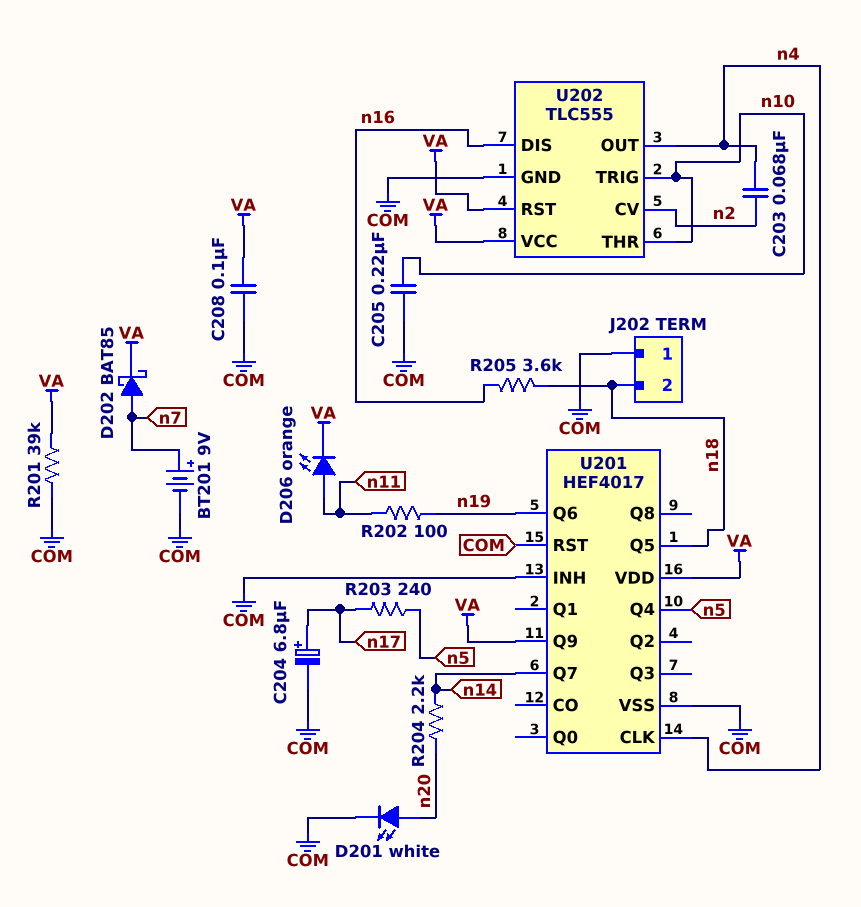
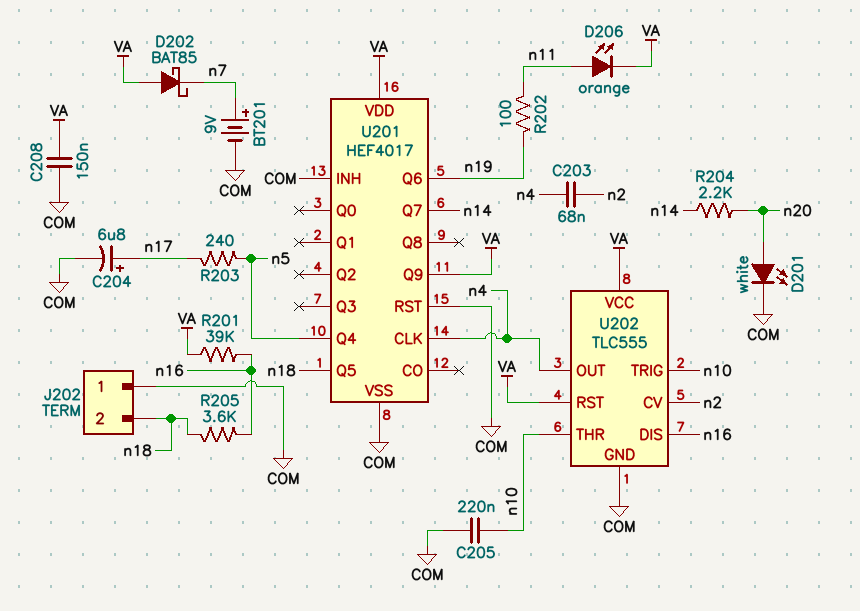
C208: 100nF (COM, VA) -> 150nF (COM, VA)
D202: schottky BAT85 (A n7, K VA) -> schottky BAT85 (A VA, K n7)
R201: 39k (COM, VA) -> 39k (VA, n16)

